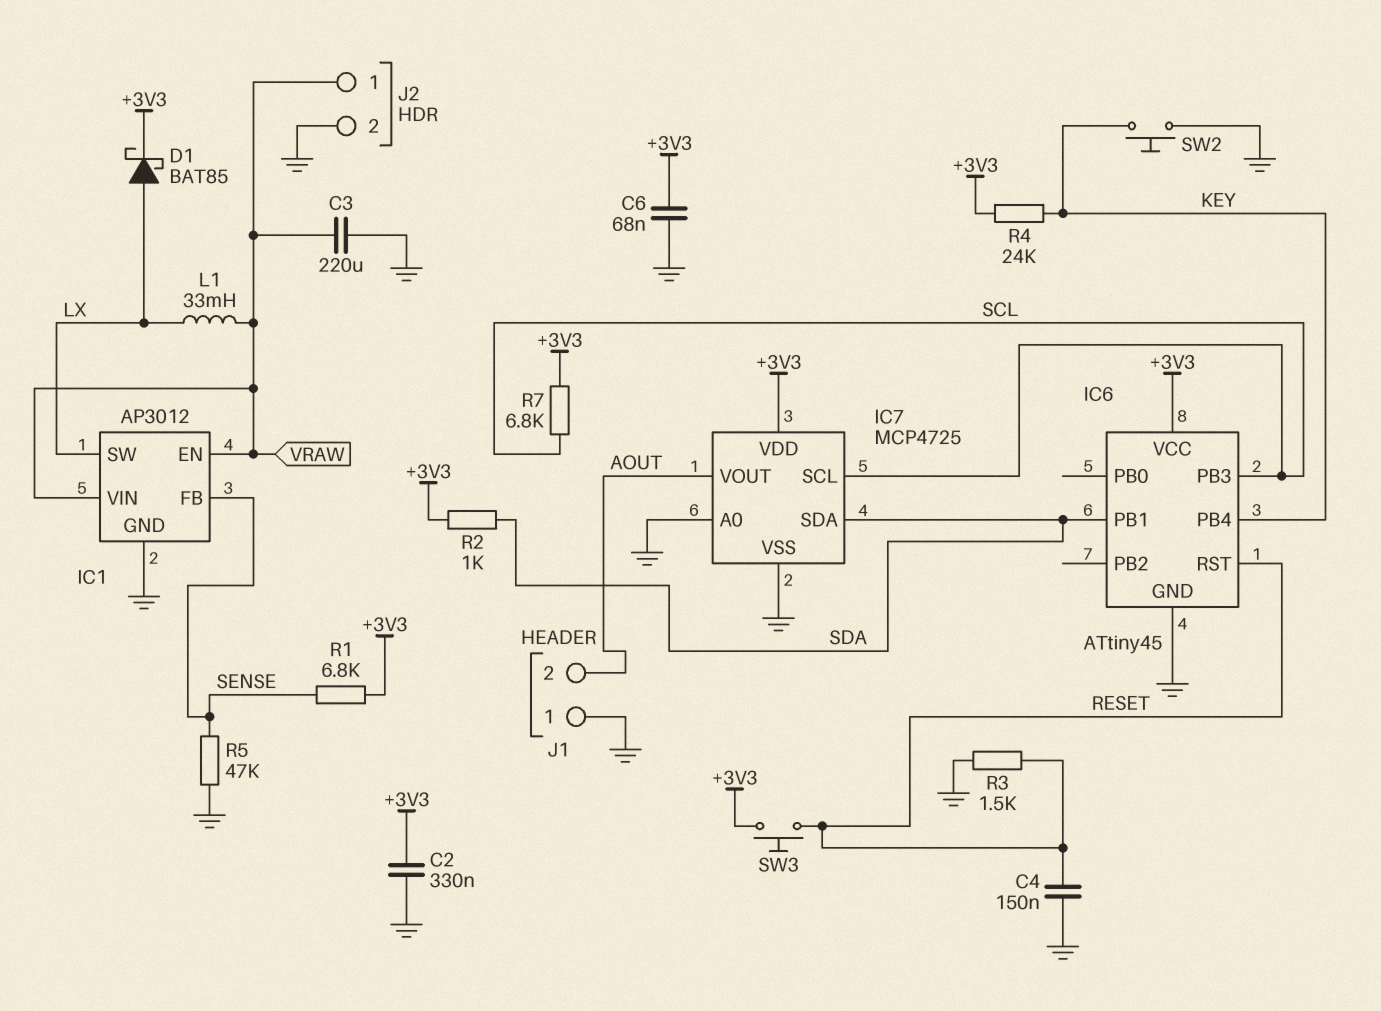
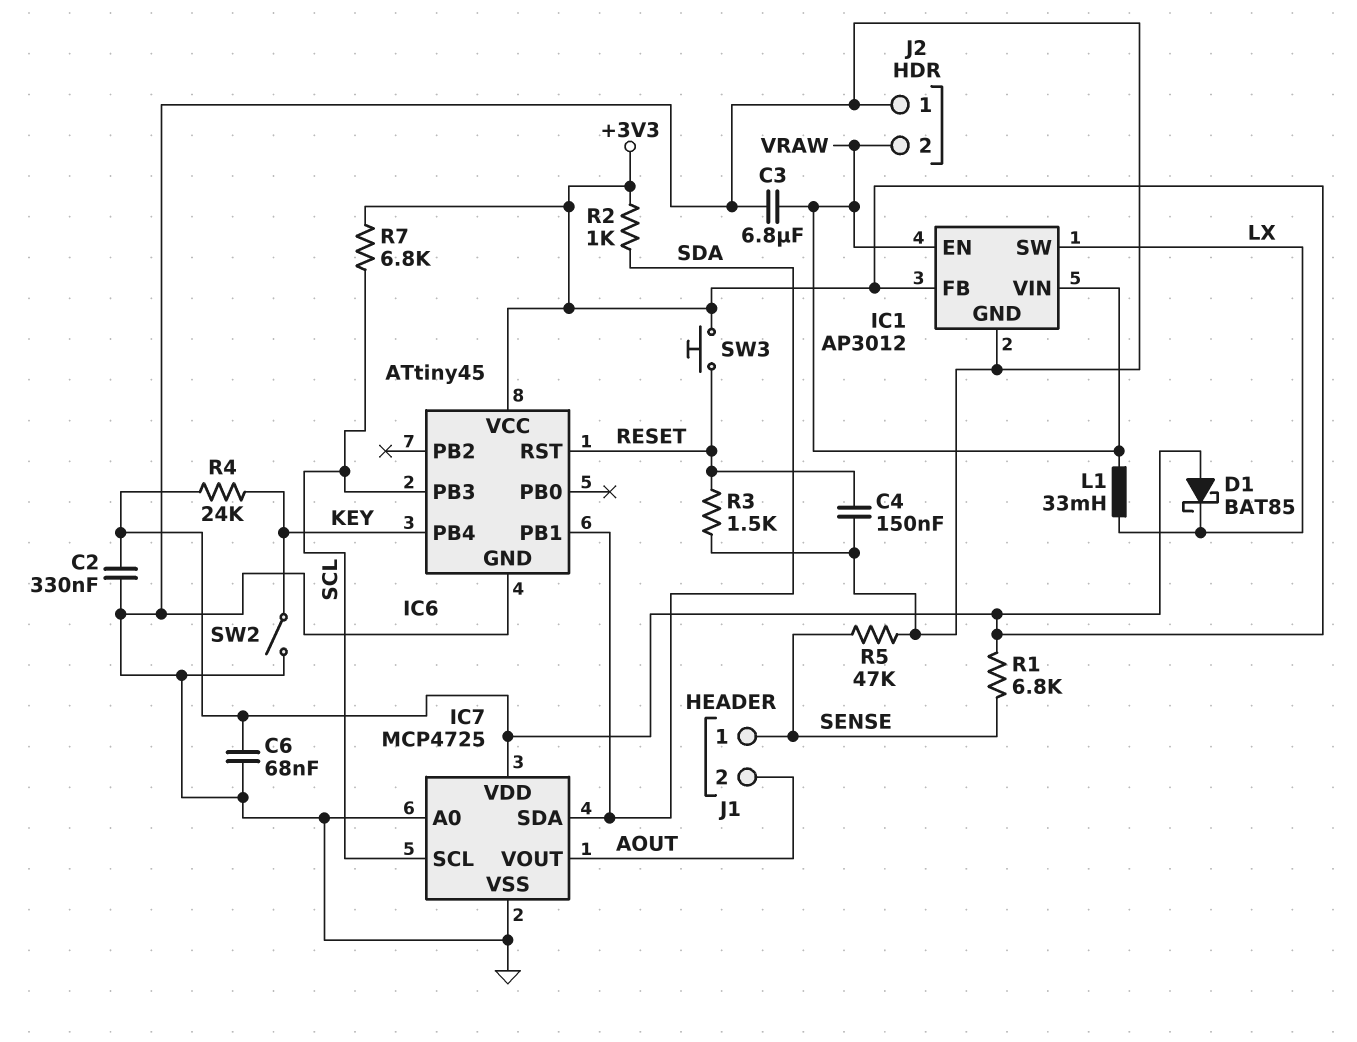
C3: 220uF (GND, VRAW) -> 6.8uF (GND, VRAW)
D1: schottky BAT85 (A LX, K +3V3) -> schottky BAT85 (A +3V3, K LX)
IC1 pin FB: SENSE -> +3V3
J1 pin 1: GND -> SENSE
J2 pin 1: VRAW -> GND
J2 pin 2: GND -> VRAW
SW2: button (GND, KEY) -> switch (GND, KEY)

